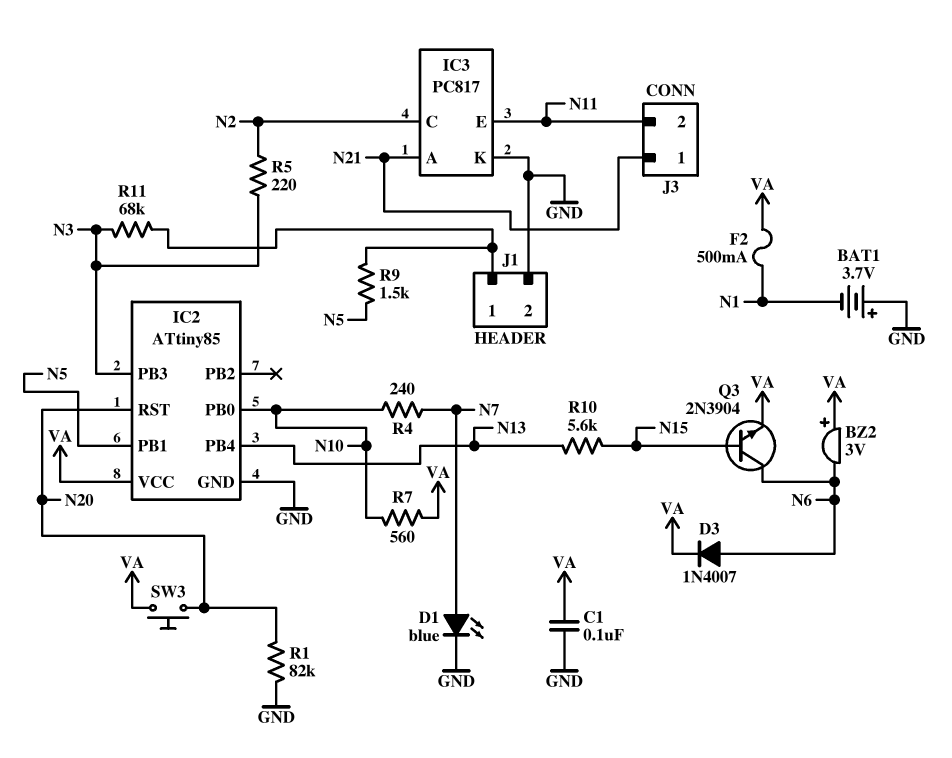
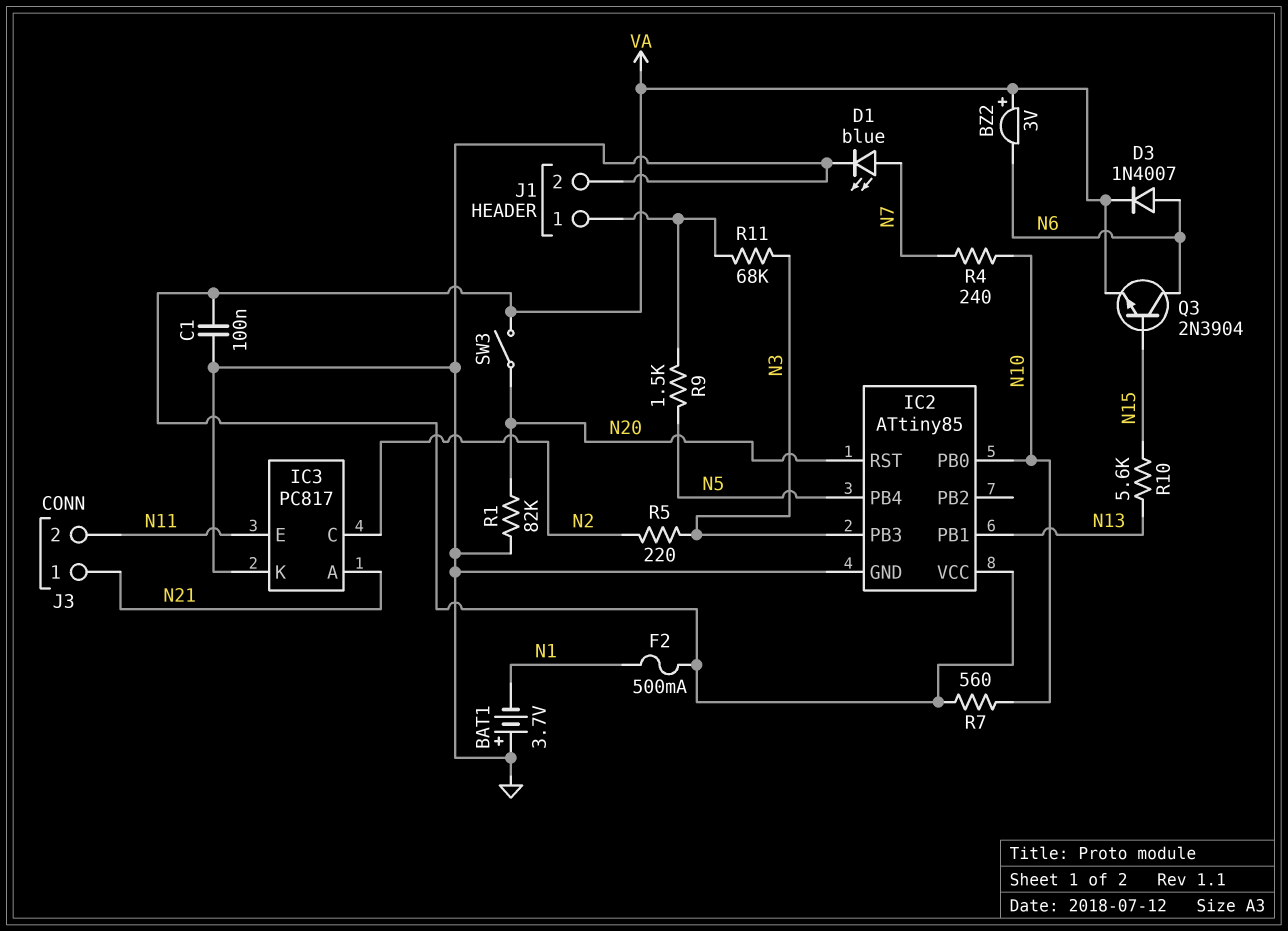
IC2 pin PB1: N5 -> N13
IC2 pin PB4: N13 -> N5
SW3: button (N20, VA) -> switch (N20, VA)

